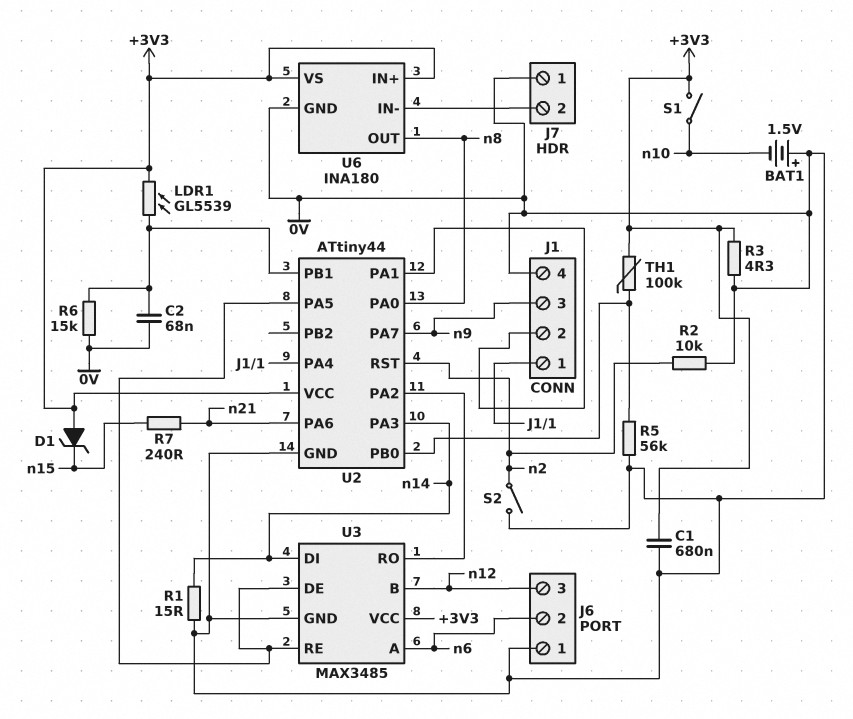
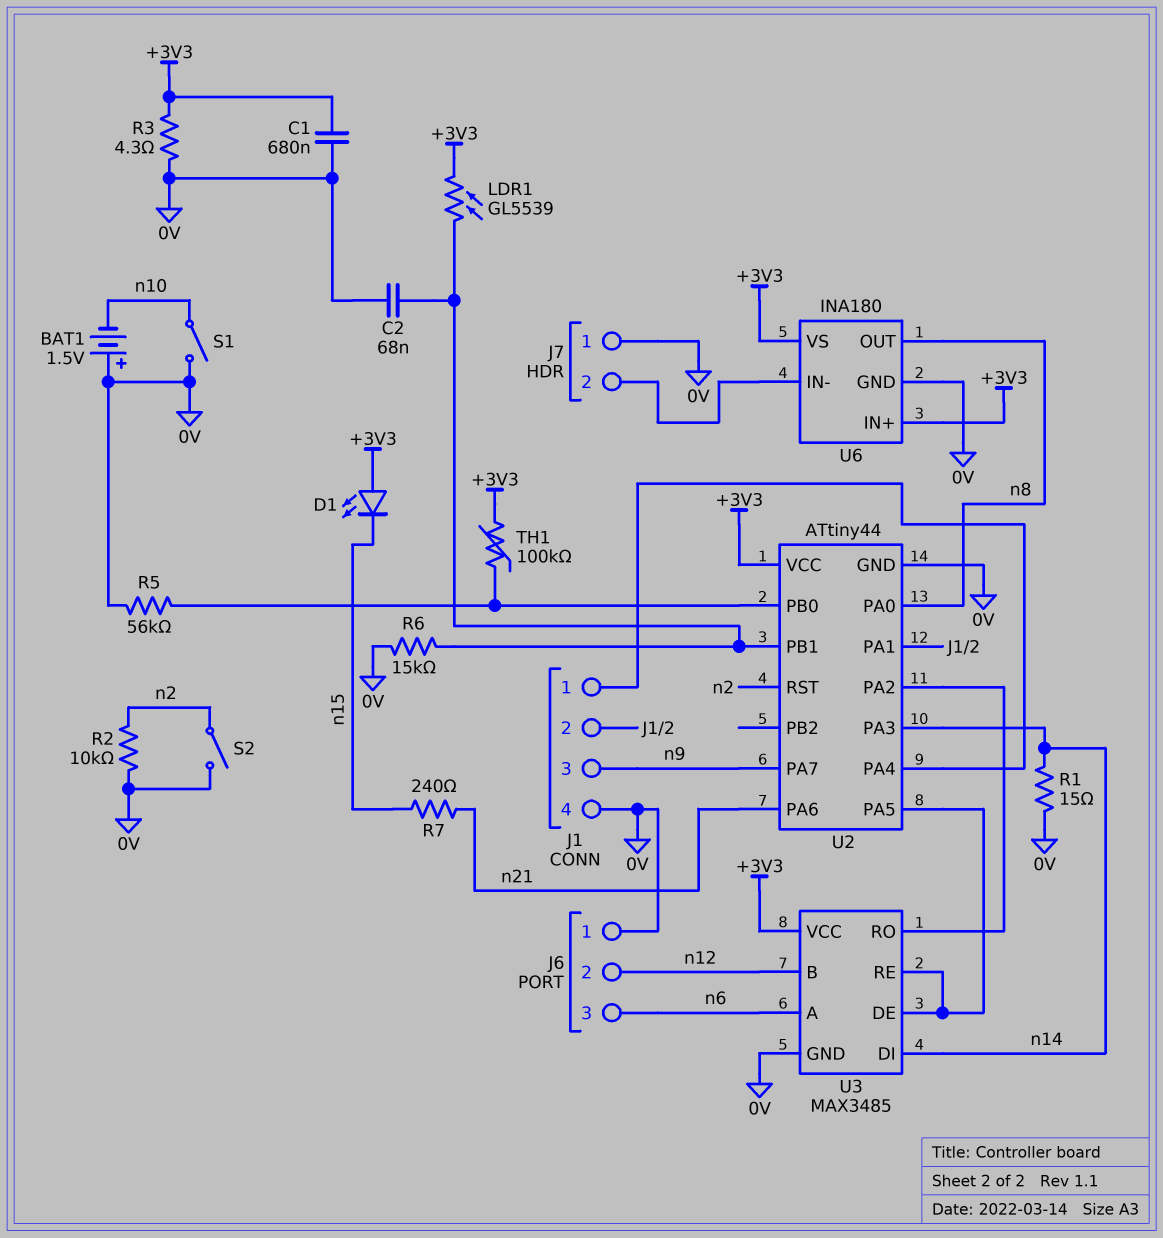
D1: zener (A +3V3, K n15) -> LED (A +3V3, K n15)
J6 pin 2: n6 -> n12
J6 pin 3: n12 -> n6
S1: switch (+3V3, n10) -> switch (0V, n10)

